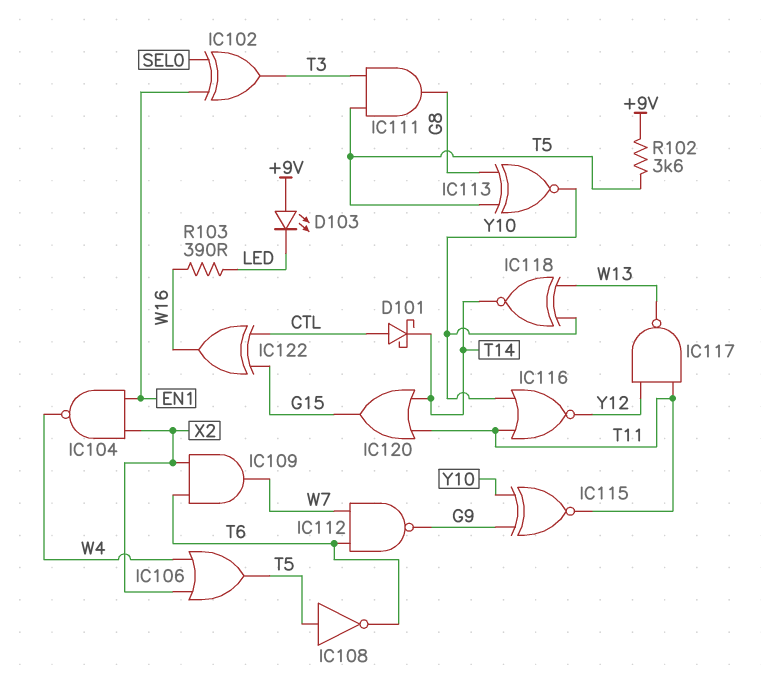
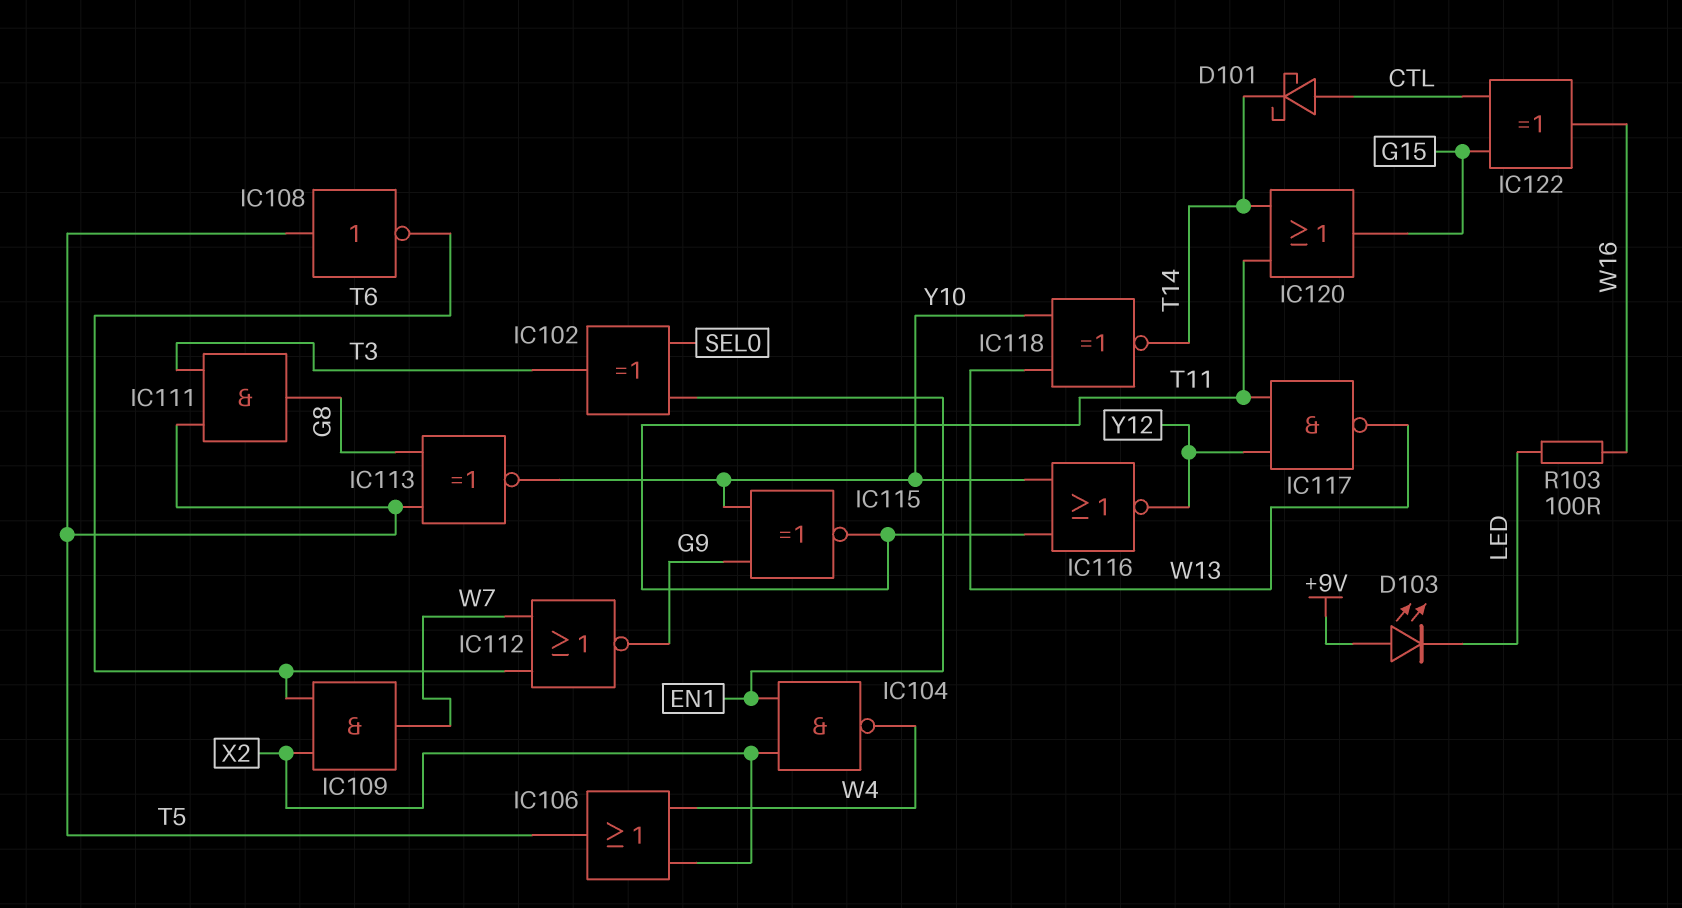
IC112: NAND (in T6, in W7, out G9) -> NOR (in T6, in W7, out G9)
R102: 3.6k (+9V, T5) -> none
R103: 390 (LED, W16) -> 100 (LED, W16)

